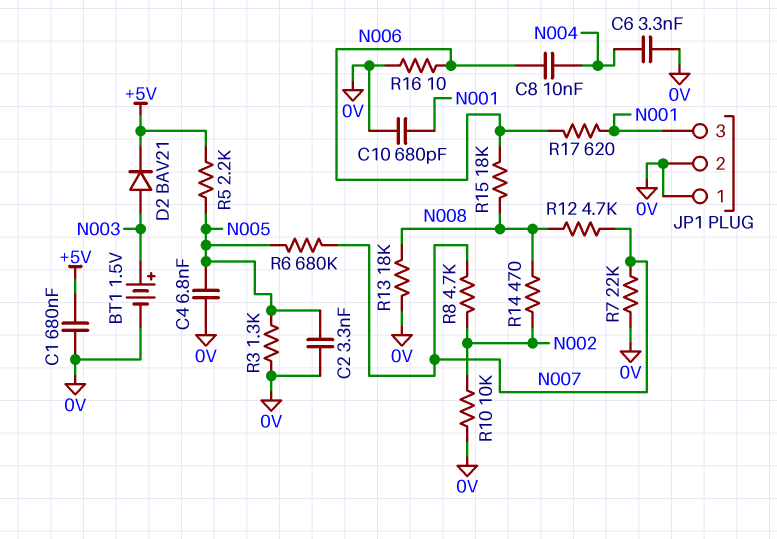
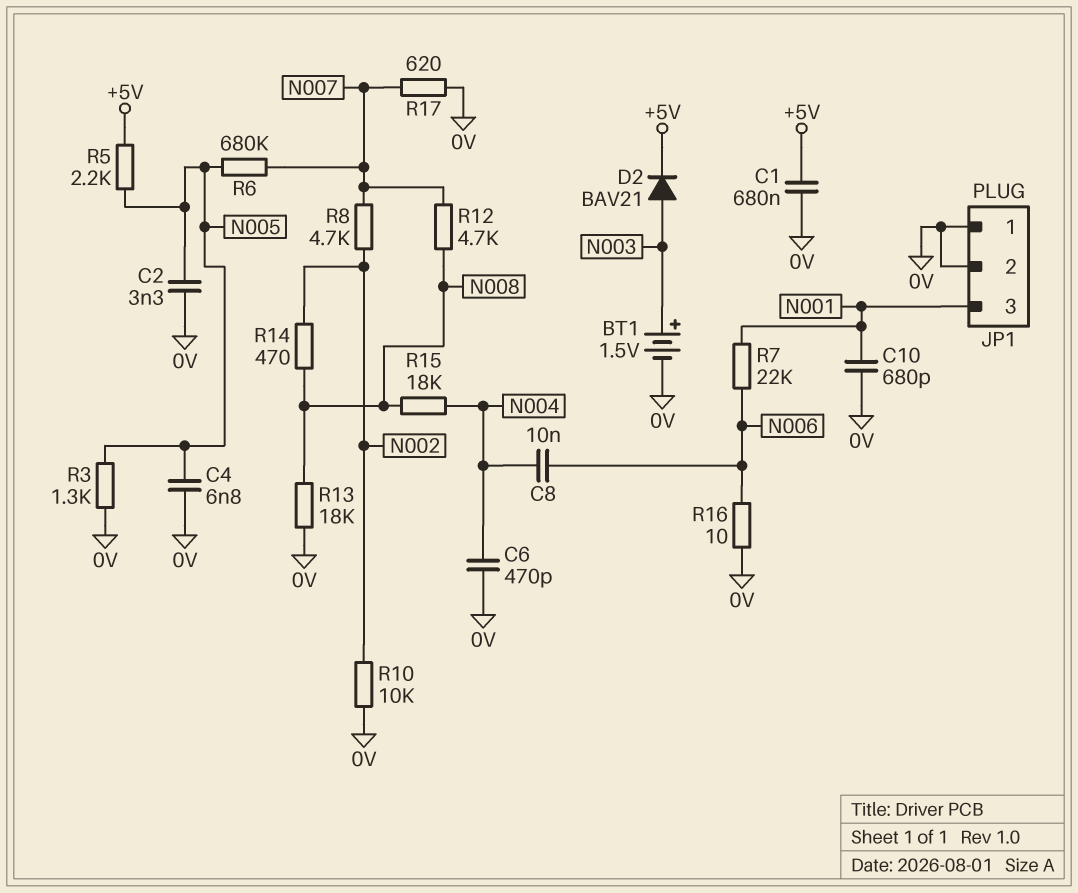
C6: 3.3nF (0V, N004) -> 470pF (0V, N004)
R7: 22k (0V, N007) -> 22k (N001, N006)
R15: 18k (N006, N008) -> 18k (N004, N008)
R17: 620 (N001, N006) -> 620 (0V, N007)

